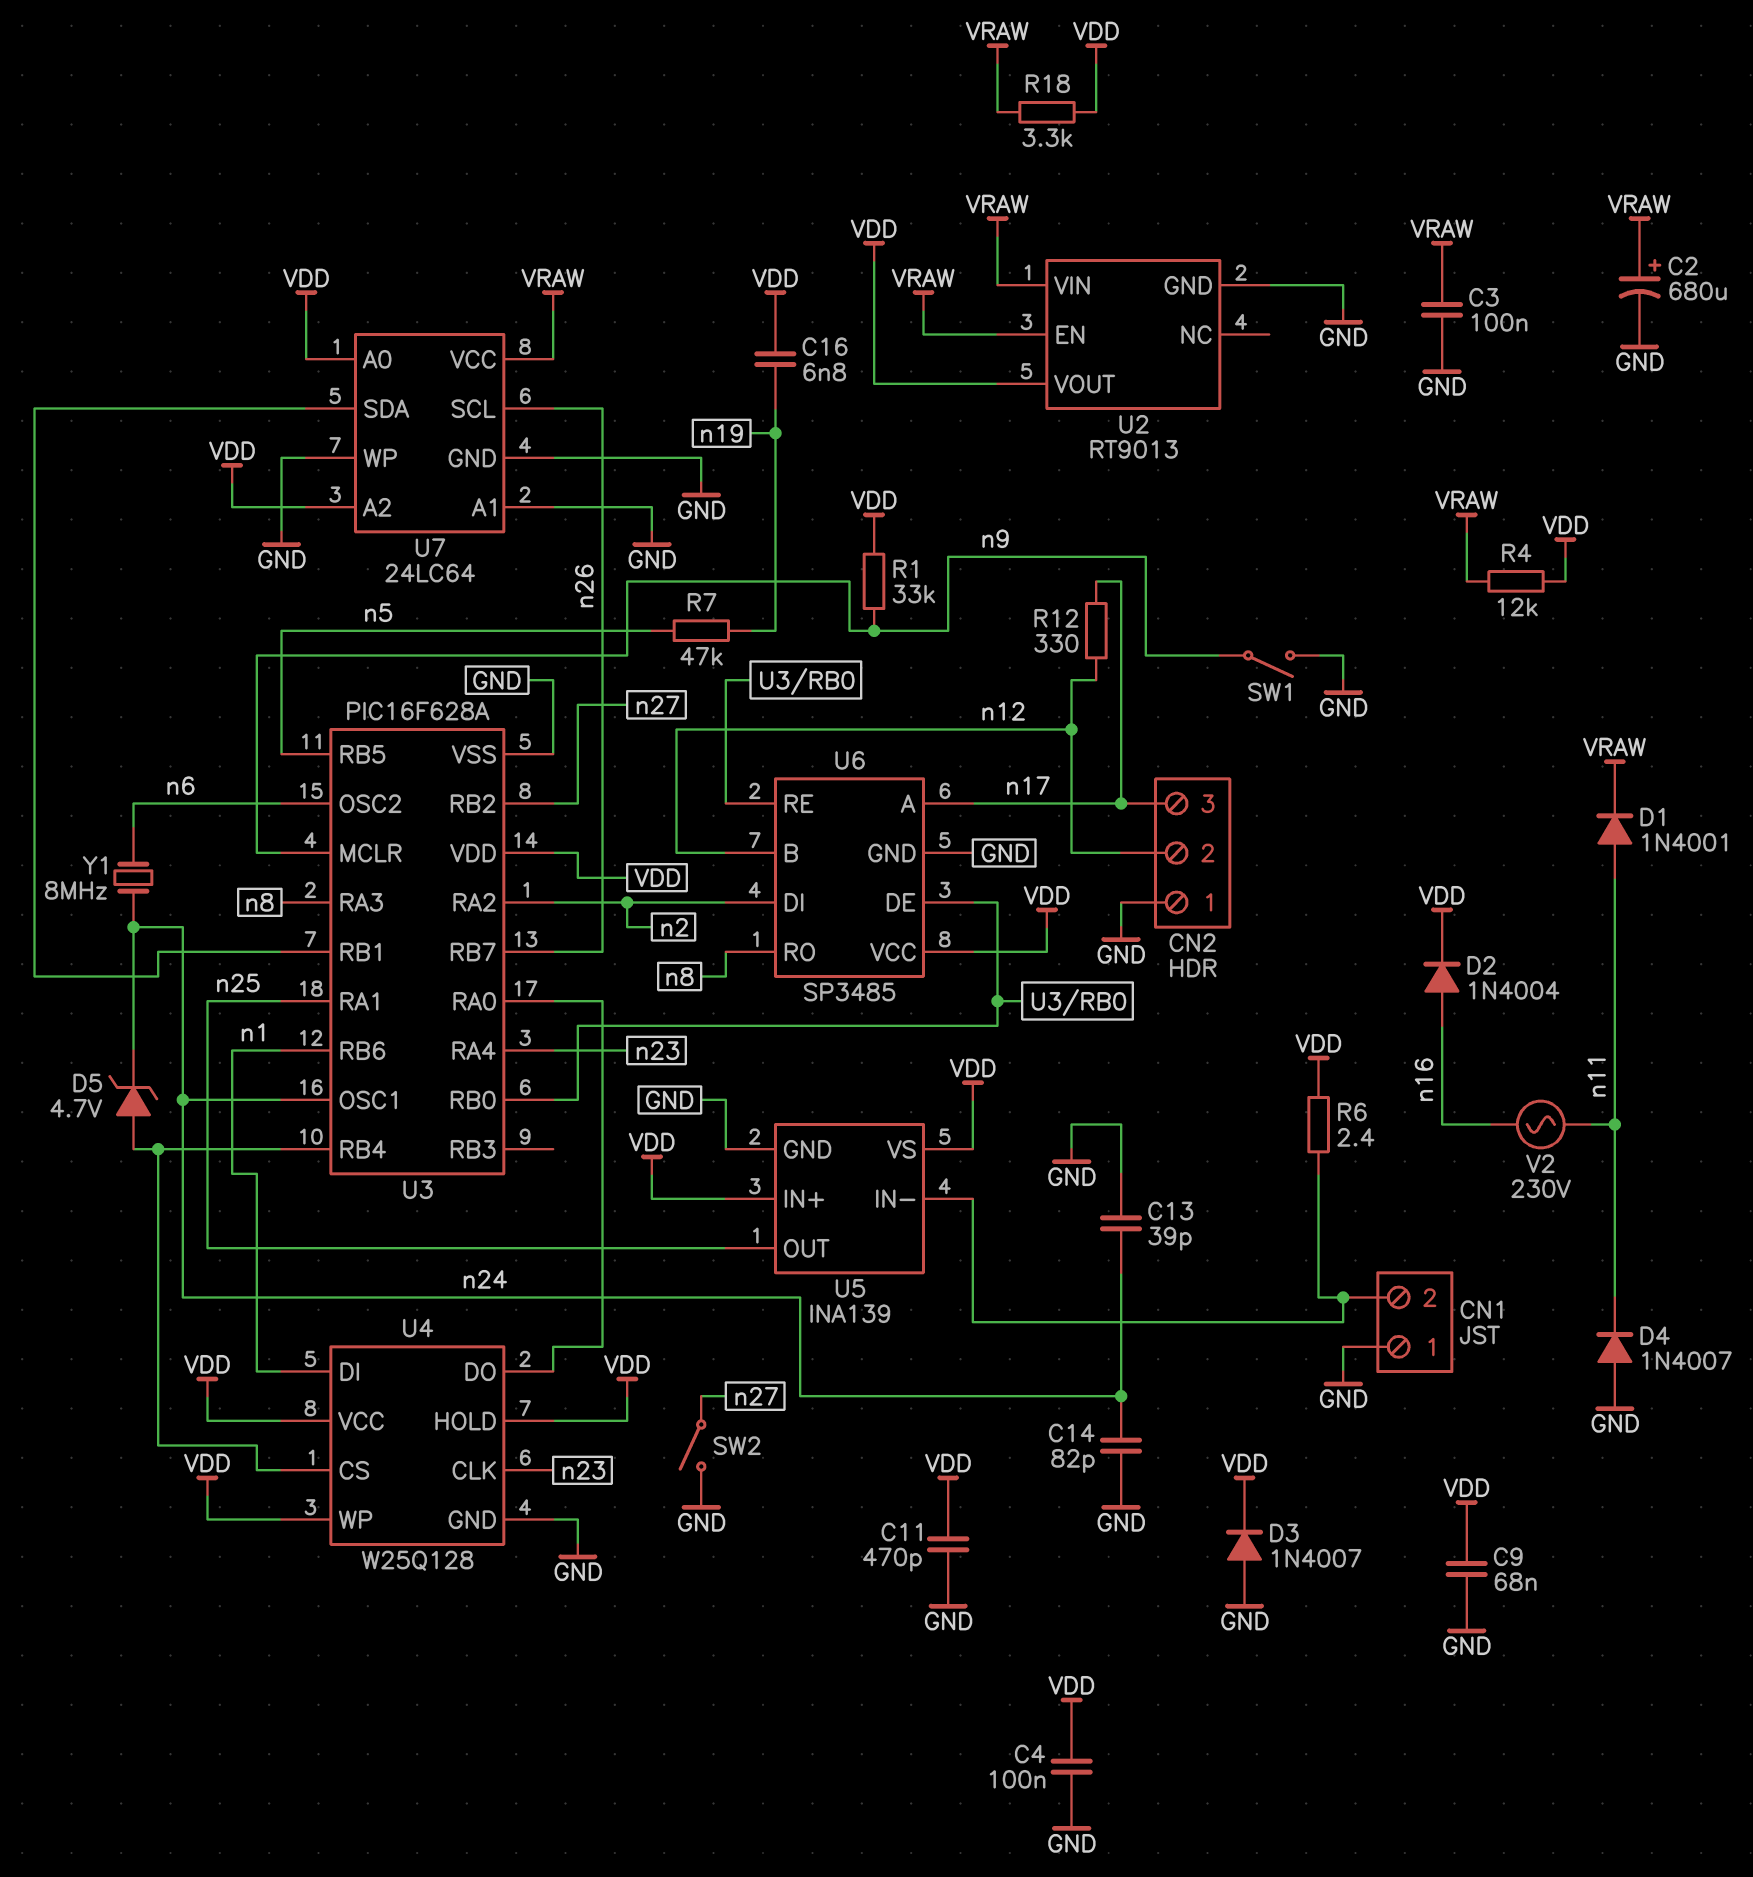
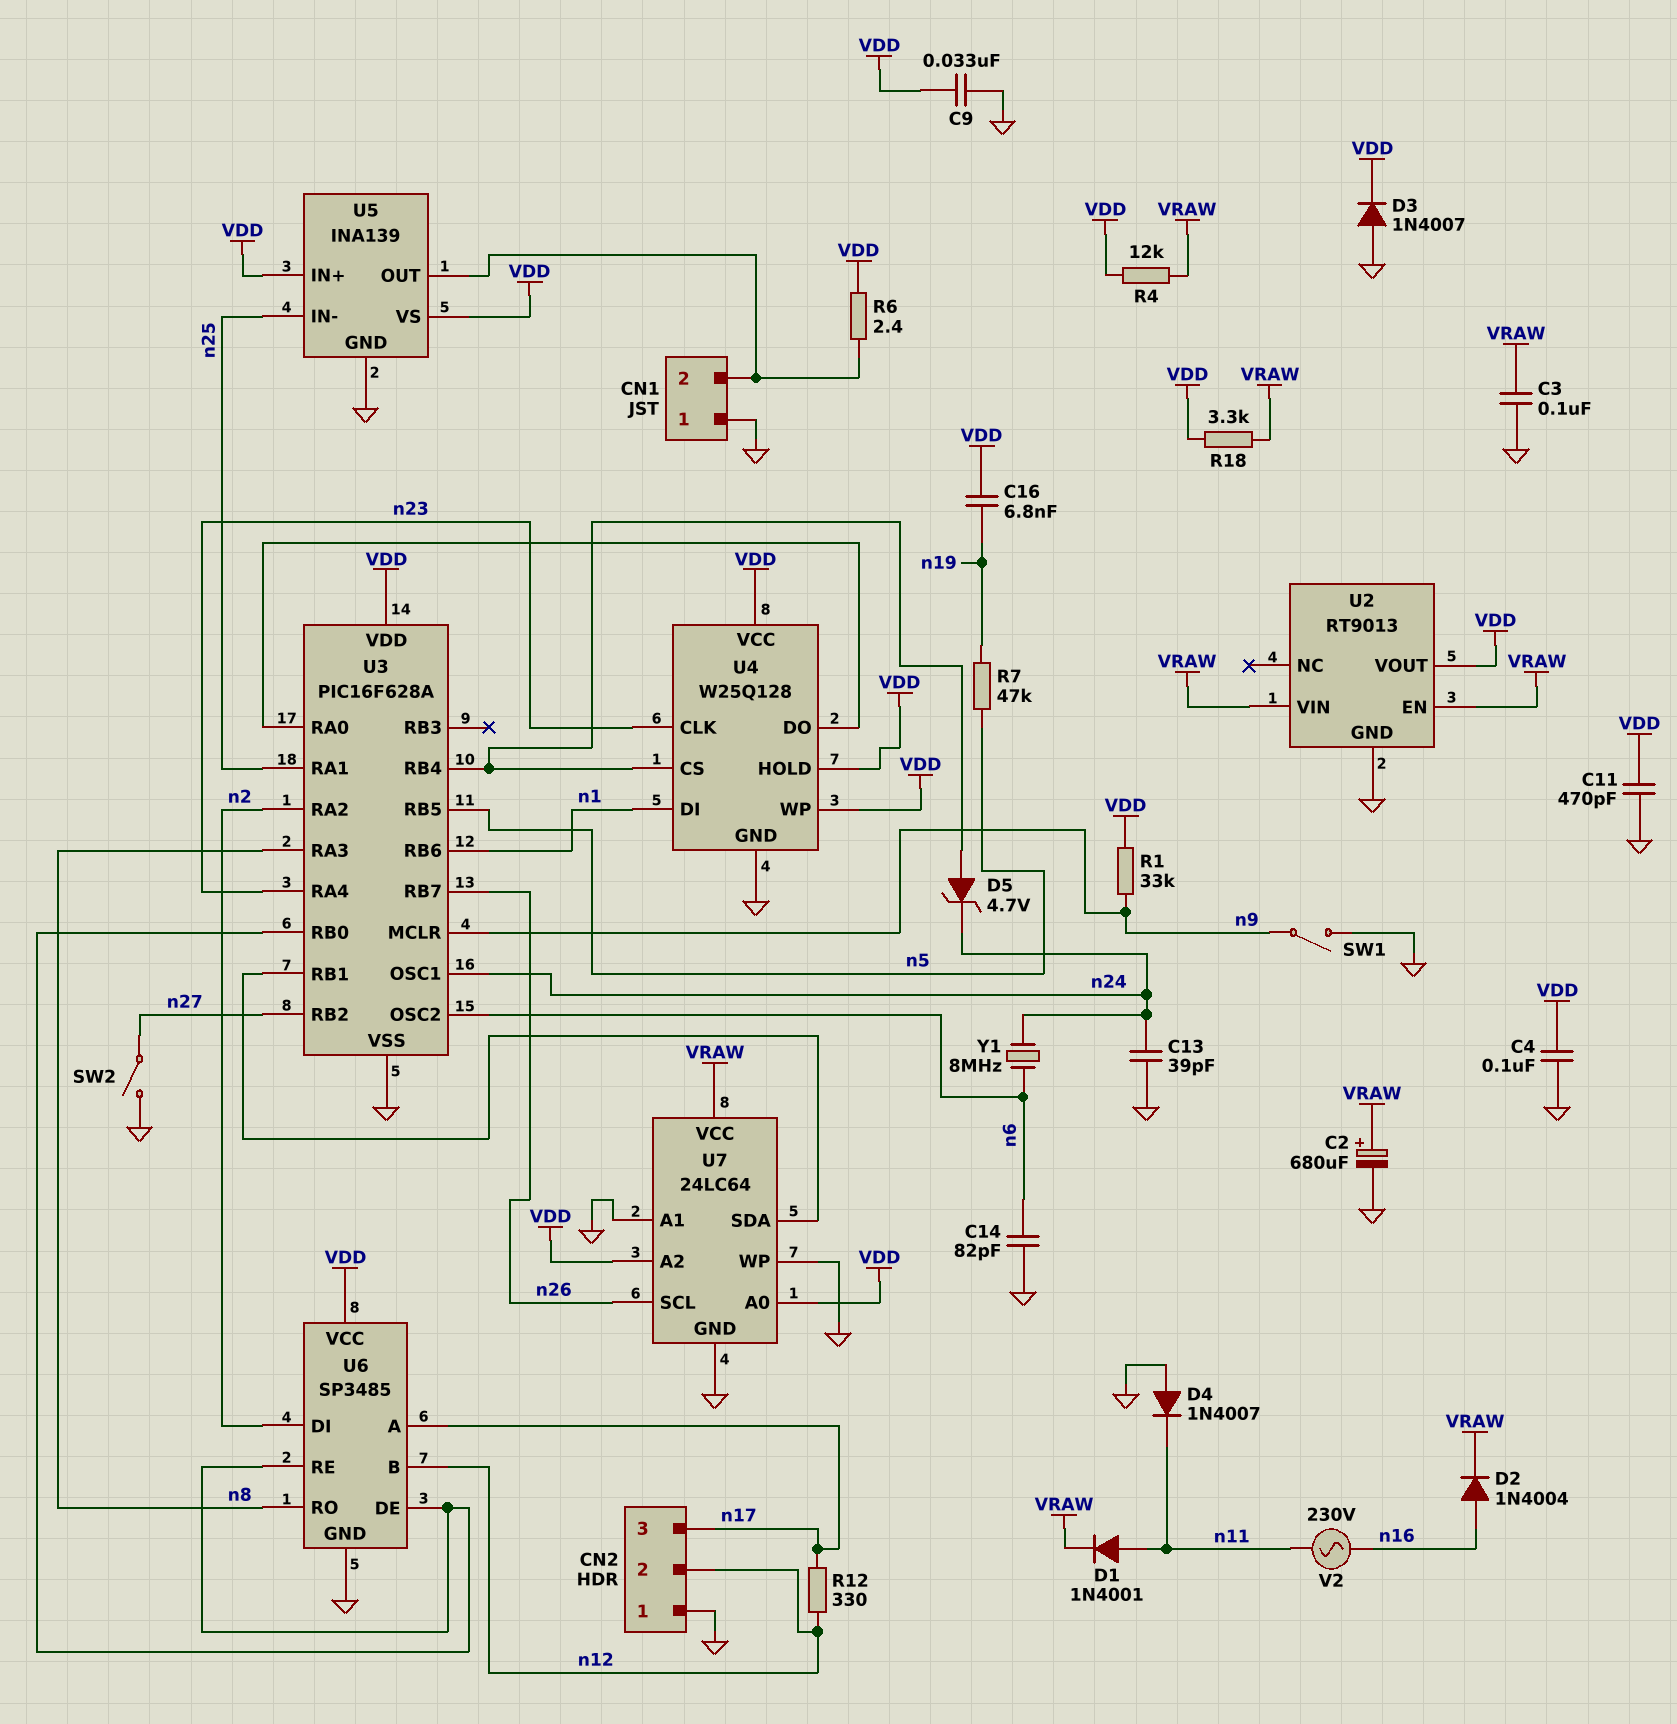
C9: 68nF (GND, VDD) -> 33nF (GND, VDD)
C14: 82pF (GND, n24) -> 82pF (GND, n6)
D2: diode 1N4004 (A n16, K VDD) -> diode 1N4004 (A n16, K VRAW)
U5 pin IN-: CN1/2 -> n25
U5 pin OUT: n25 -> CN1/2

